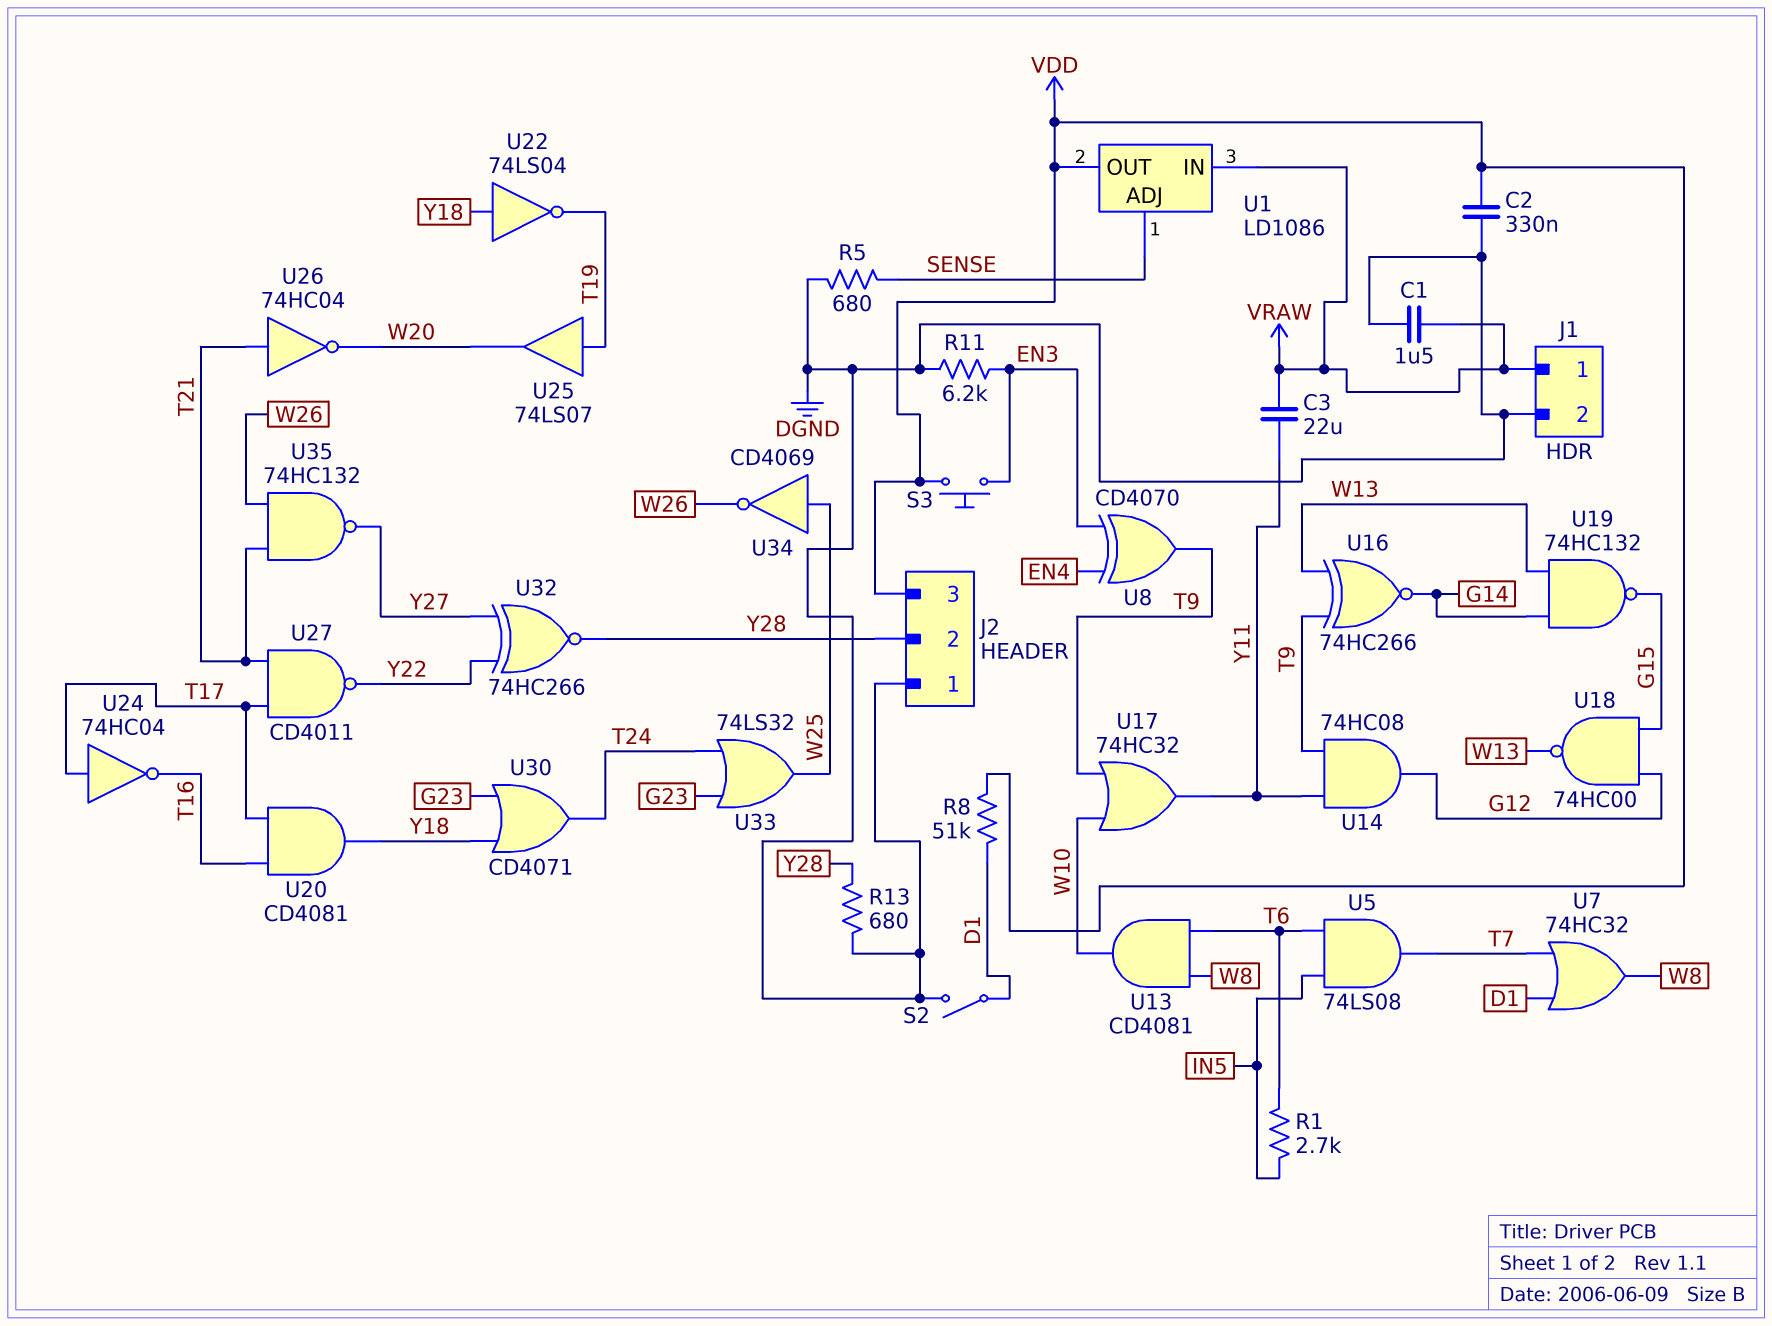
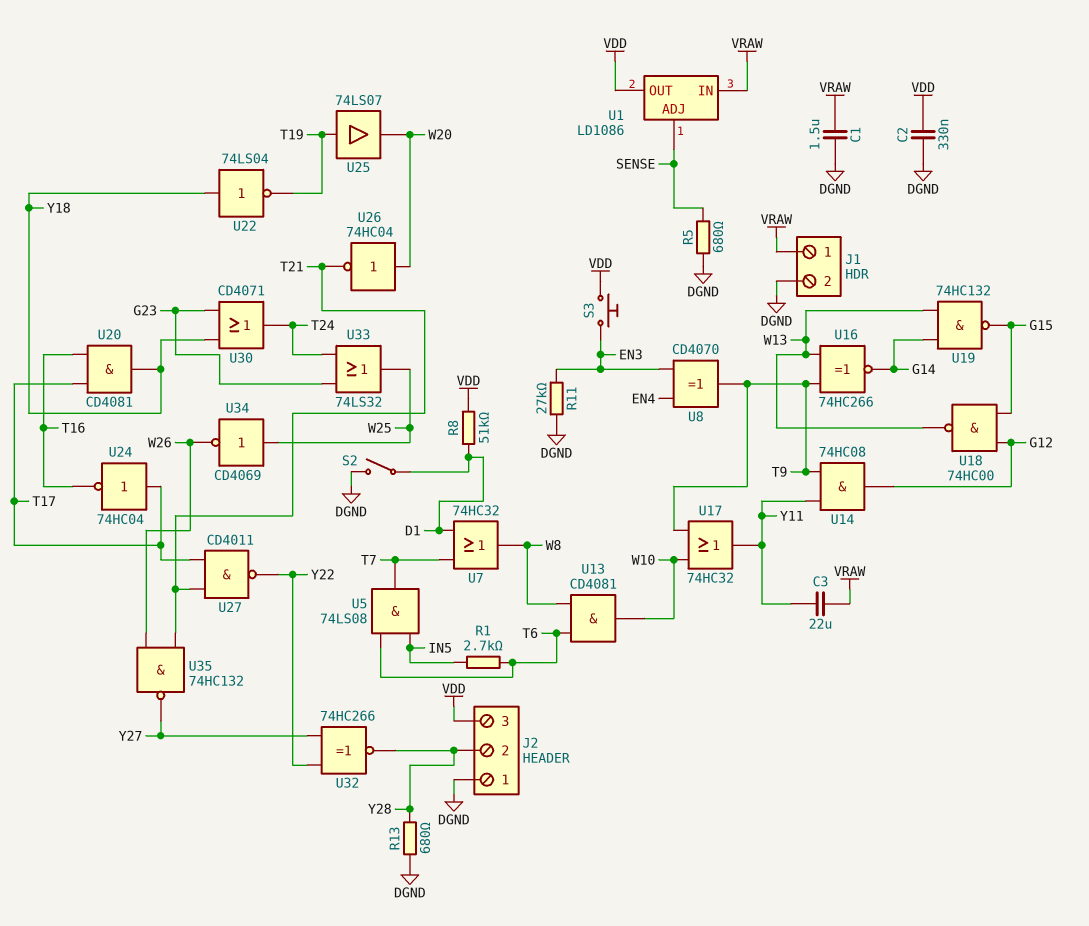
R11: 6.2k (DGND, EN3) -> 27k (DGND, EN3)
U26: NOT 74HC04 (in T21, out W20) -> NOT 74HC04 (in W20, out T21)

